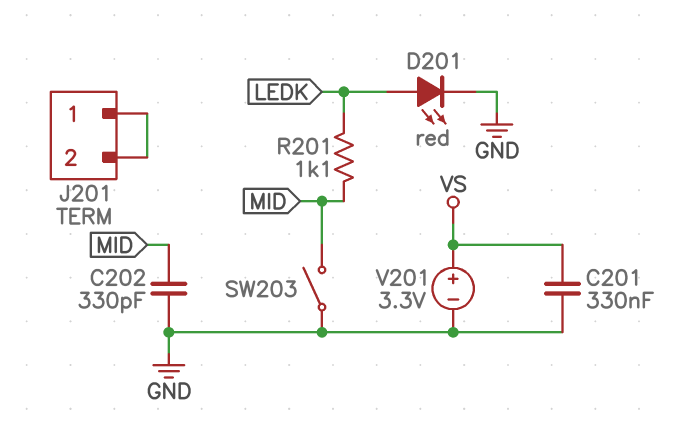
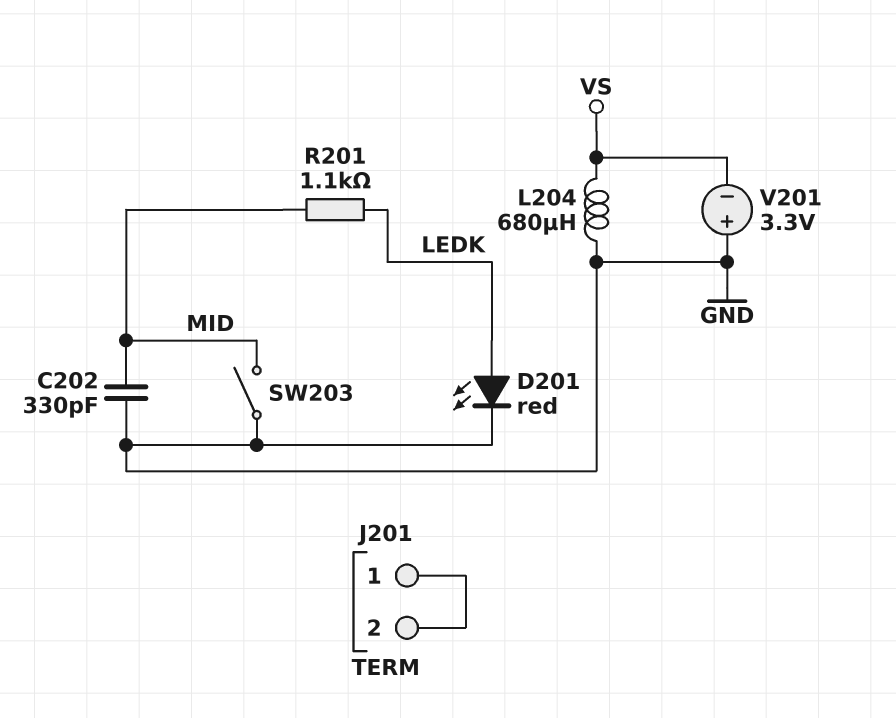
C201: 330nF (GND, VS) -> none
L204: none -> 680uH (GND, VS)
V201: 3.3V (plus VS, minus GND) -> 3.3V (plus GND, minus VS)

